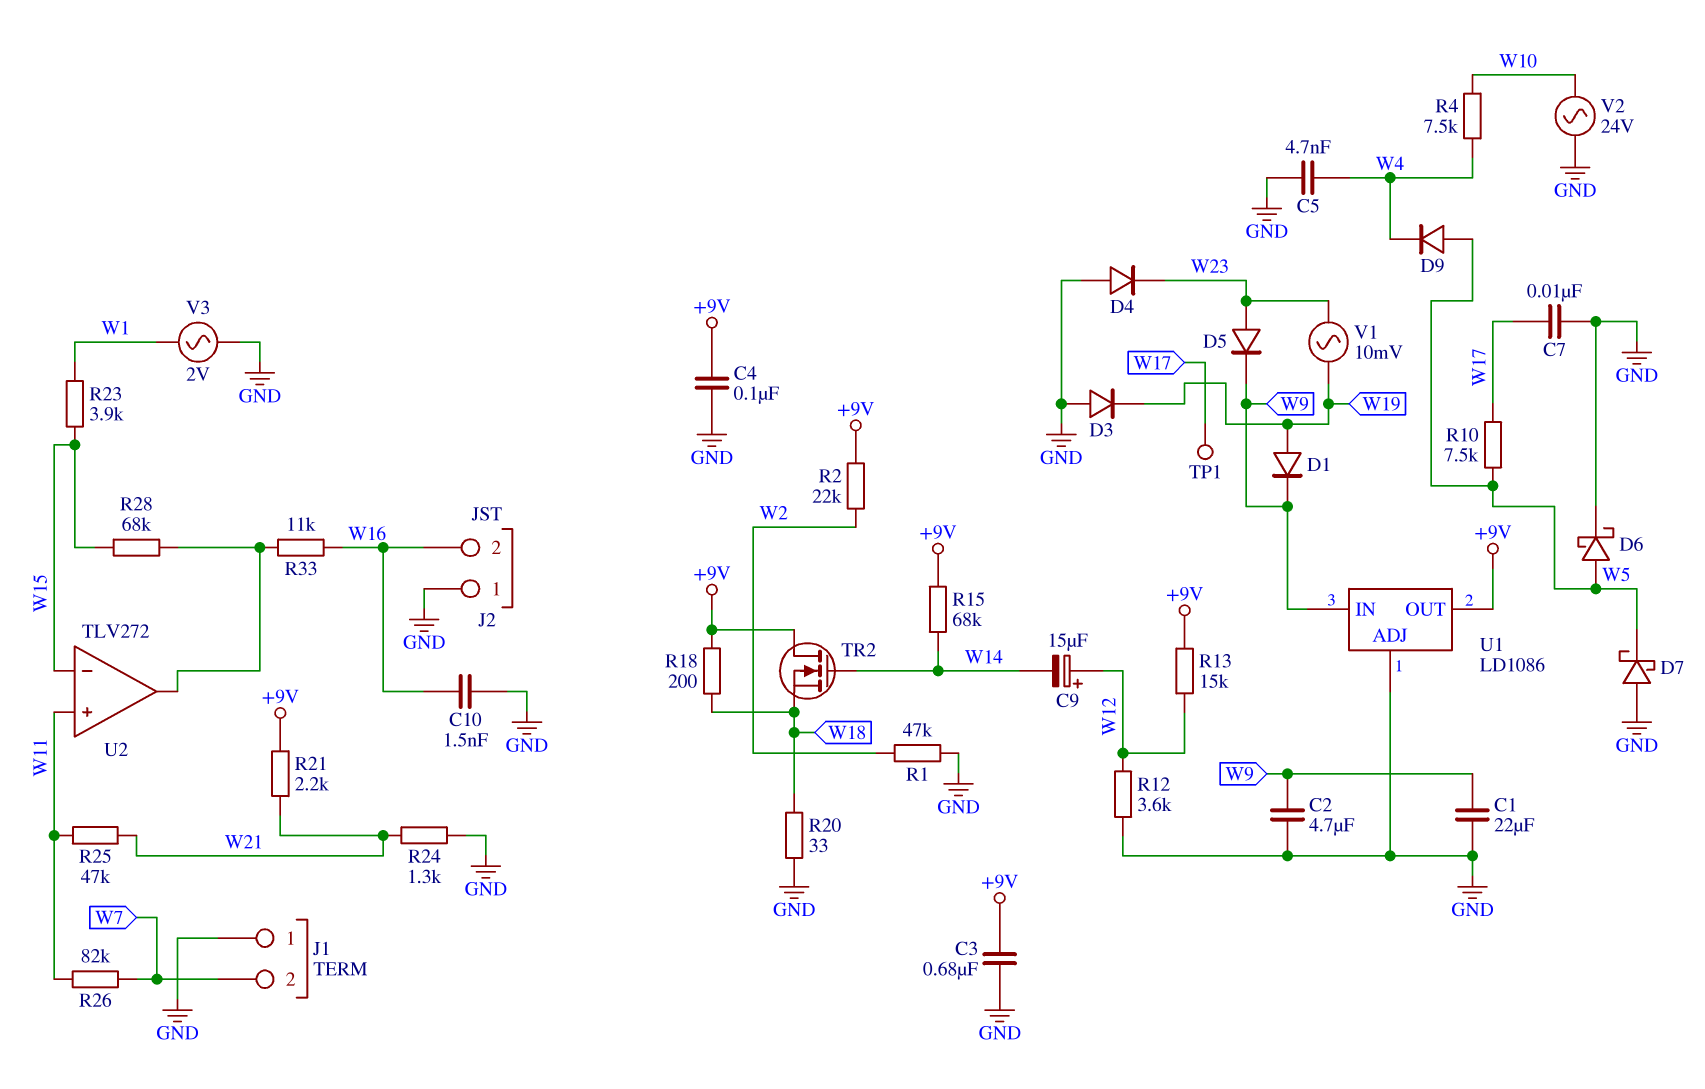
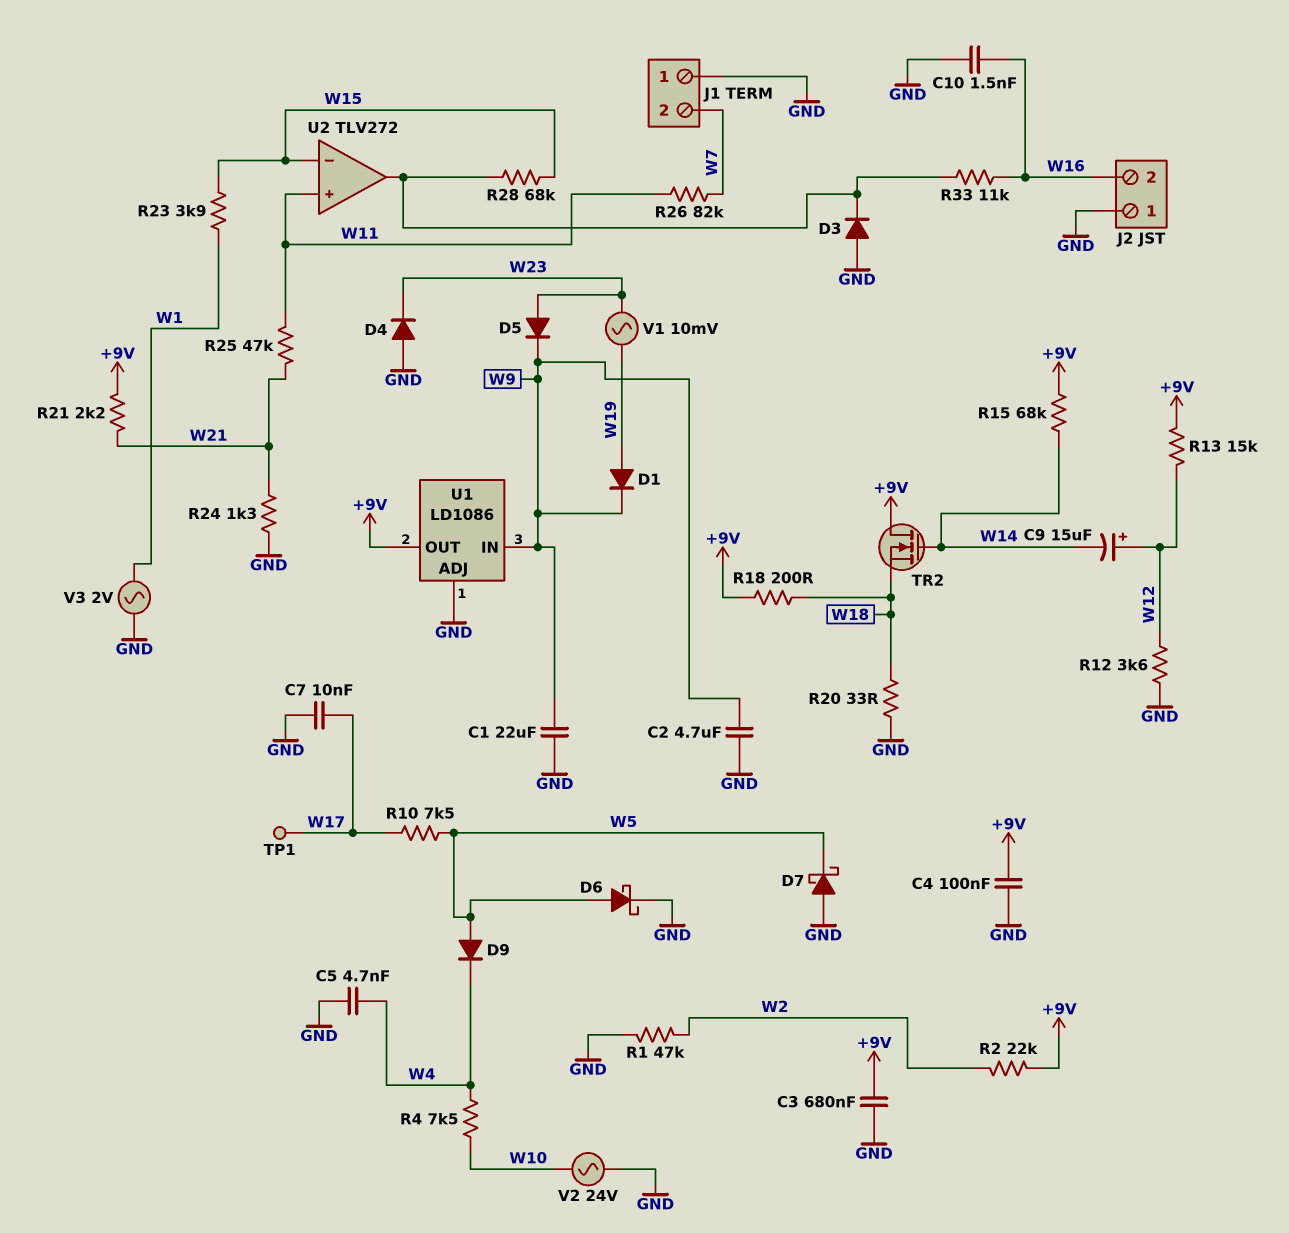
D3: diode (A GND, K W19) -> diode (A GND, K U2/out)

